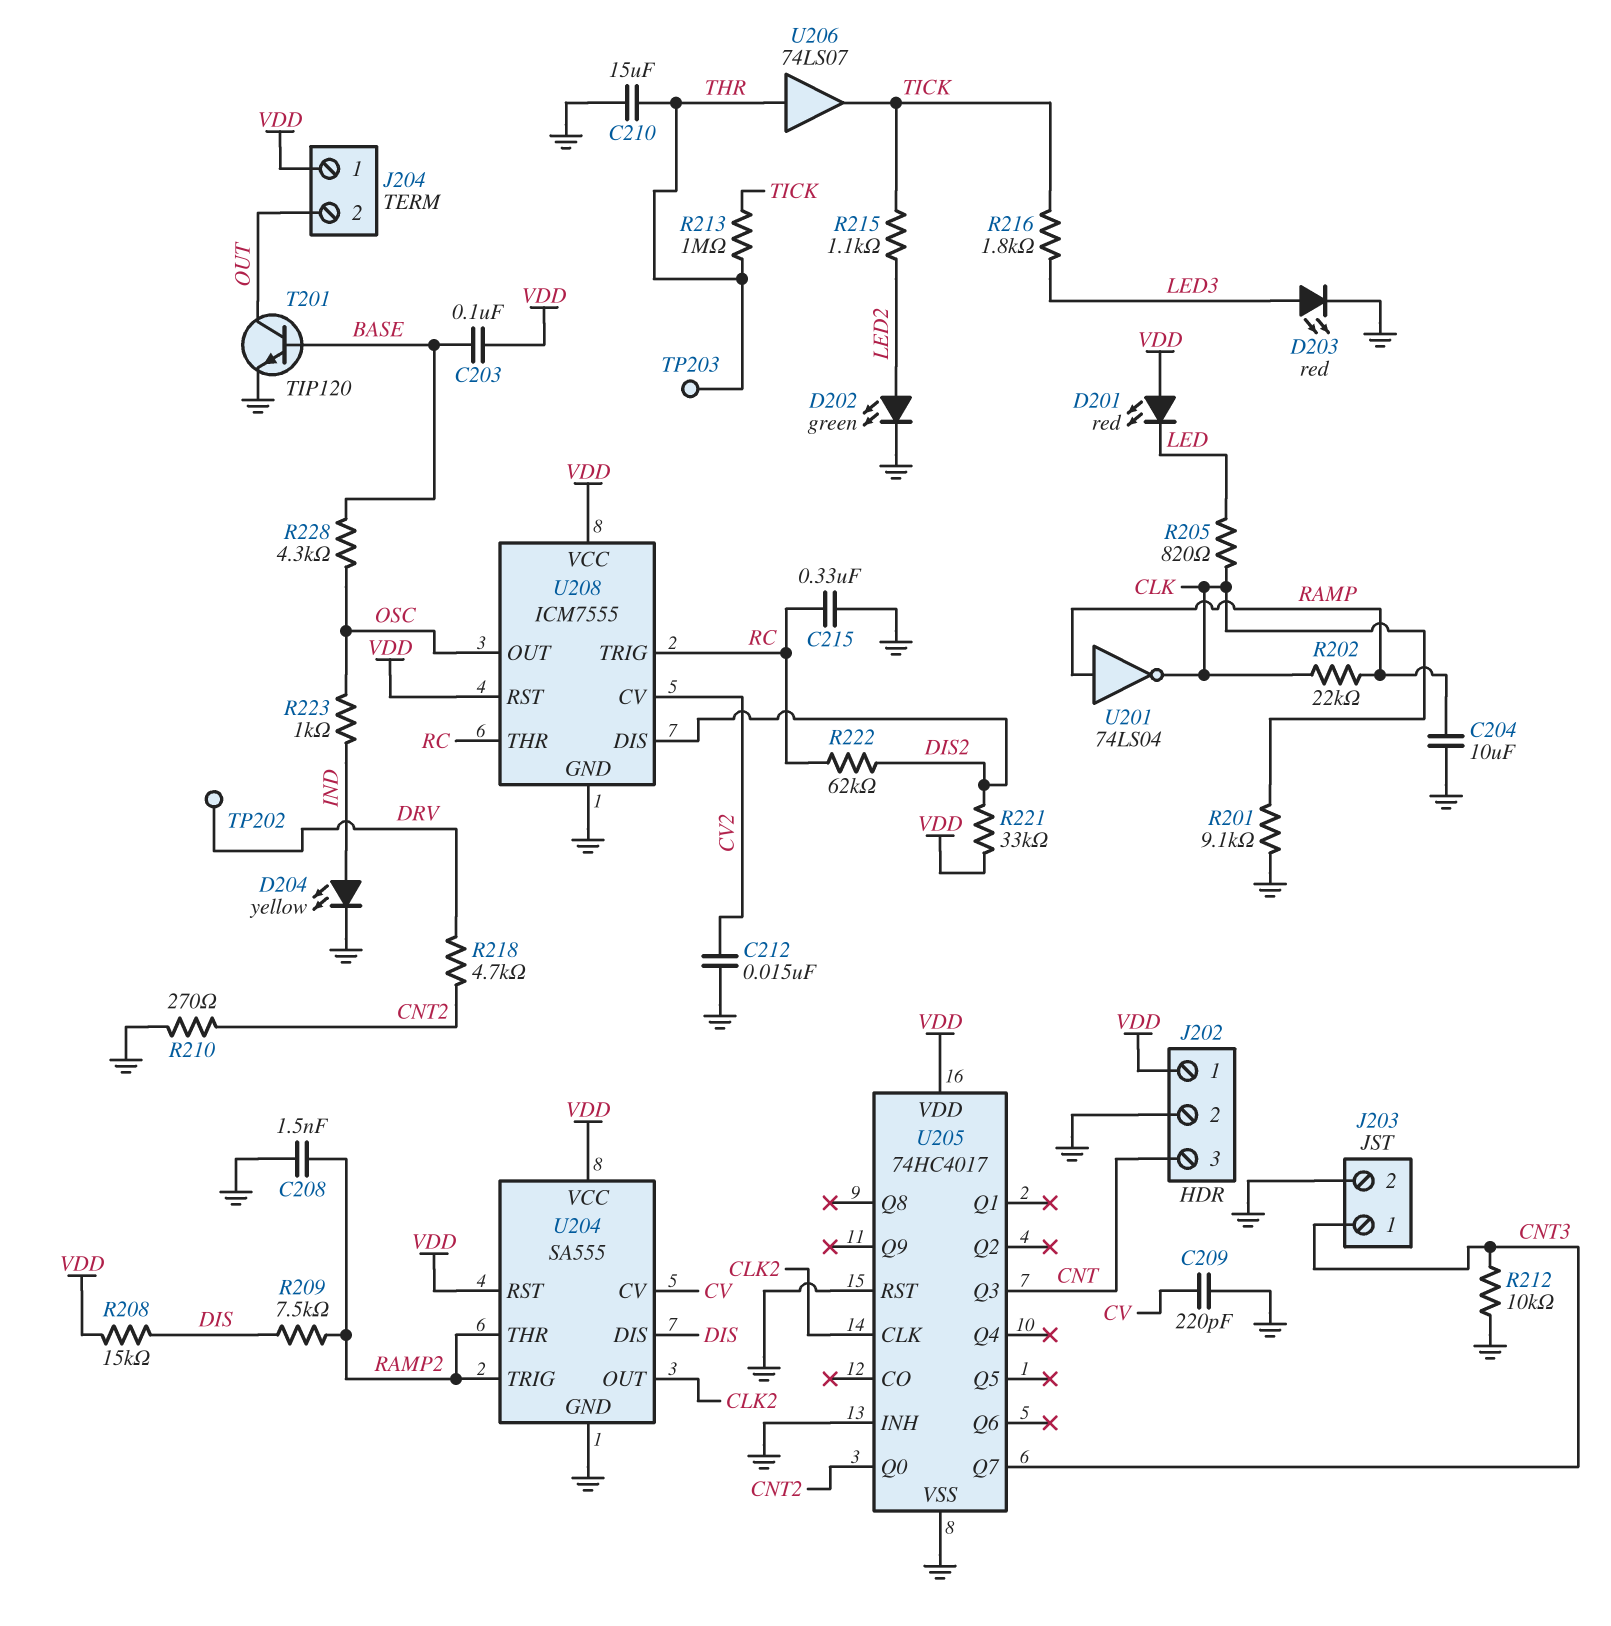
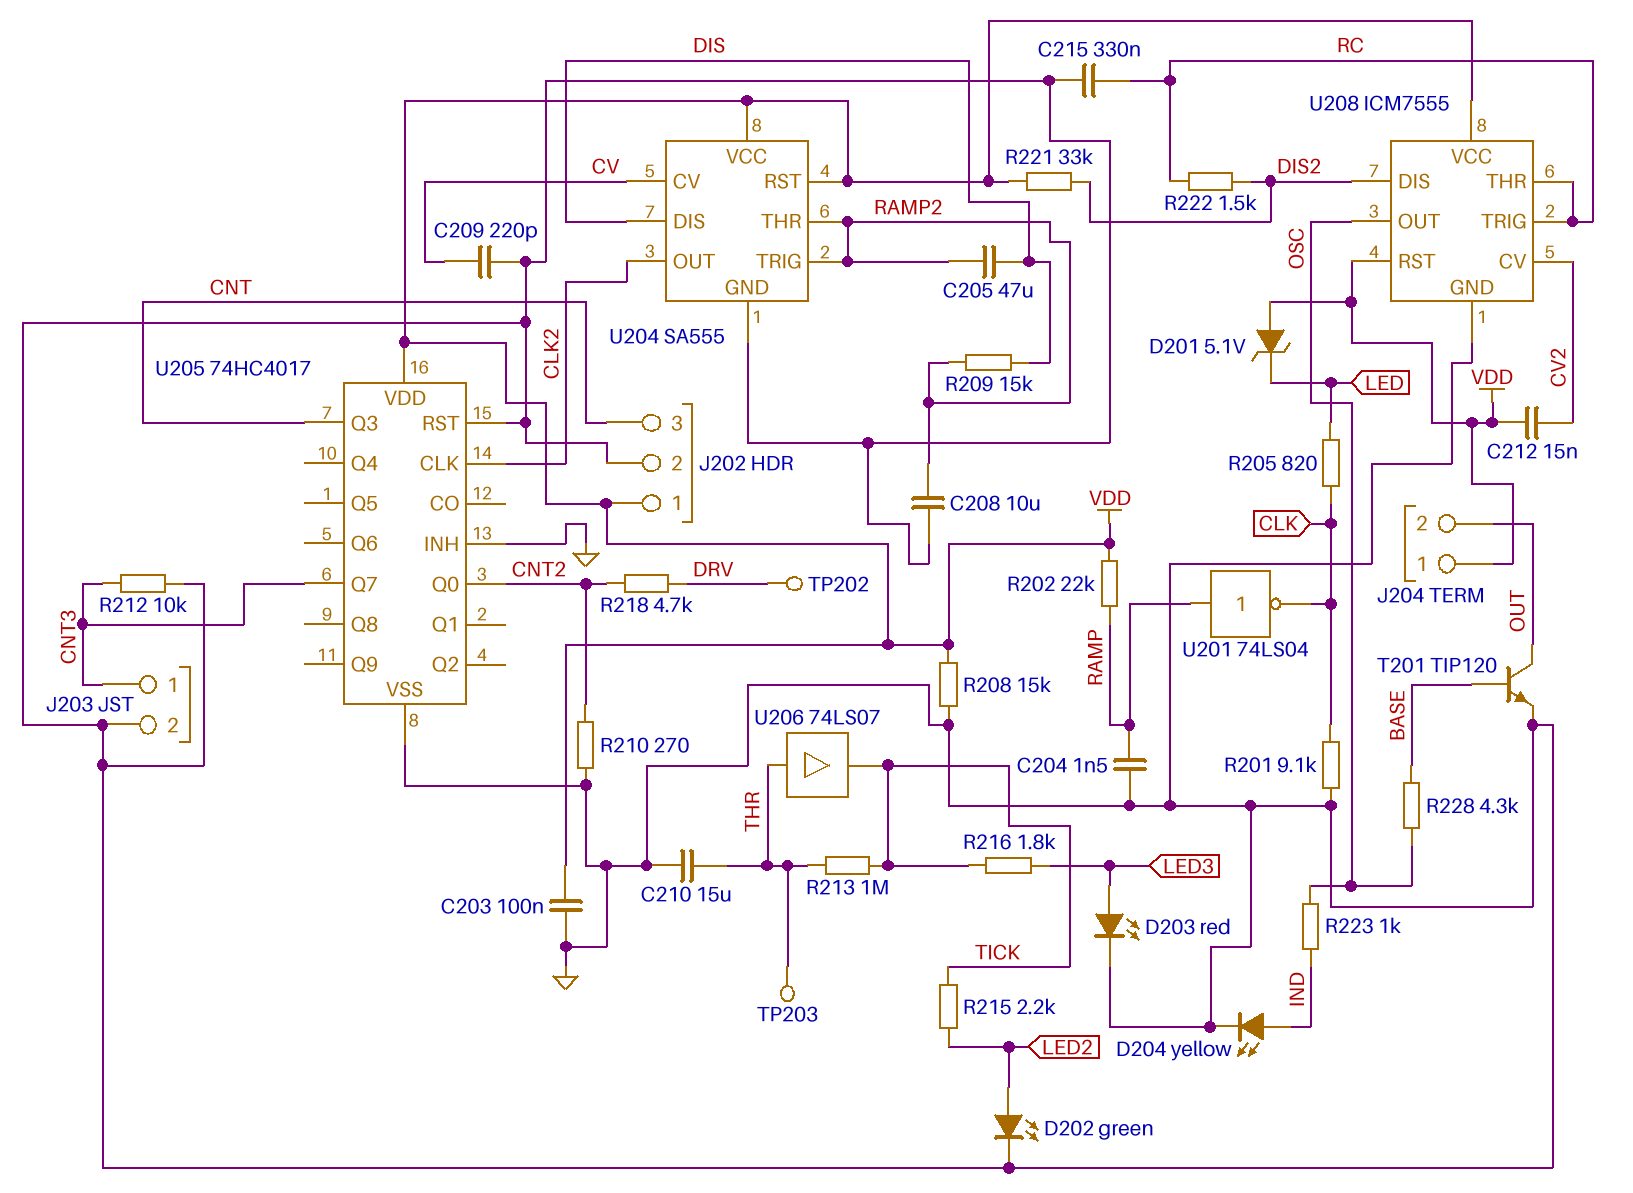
C203: 100nF (BASE, VDD) -> 100nF (GND, VDD)
C204: 10uF (GND, RAMP) -> 1.5nF (GND, RAMP)
C205: none -> 47uF (DIS, RAMP2)
C208: 1.5nF (GND, RAMP2) -> 10uF (GND, RAMP2)
C212: 15nF (CV2, GND) -> 15nF (CV2, VDD)
D201: LED red (A VDD, K LED) -> zener 5.1V (A VDD, K LED)
R202: 22k (CLK, RAMP) -> 22k (RAMP, VDD)
R208: 15k (DIS, VDD) -> 15k (GND, VDD)
R209: 7.5k (DIS, RAMP2) -> 15k (DIS, RAMP2)
R215: 1.1k (LED2, TICK) -> 2.2k (LED2, TICK)
R222: 62k (DIS2, RC) -> 1.5k (DIS2, RC)

